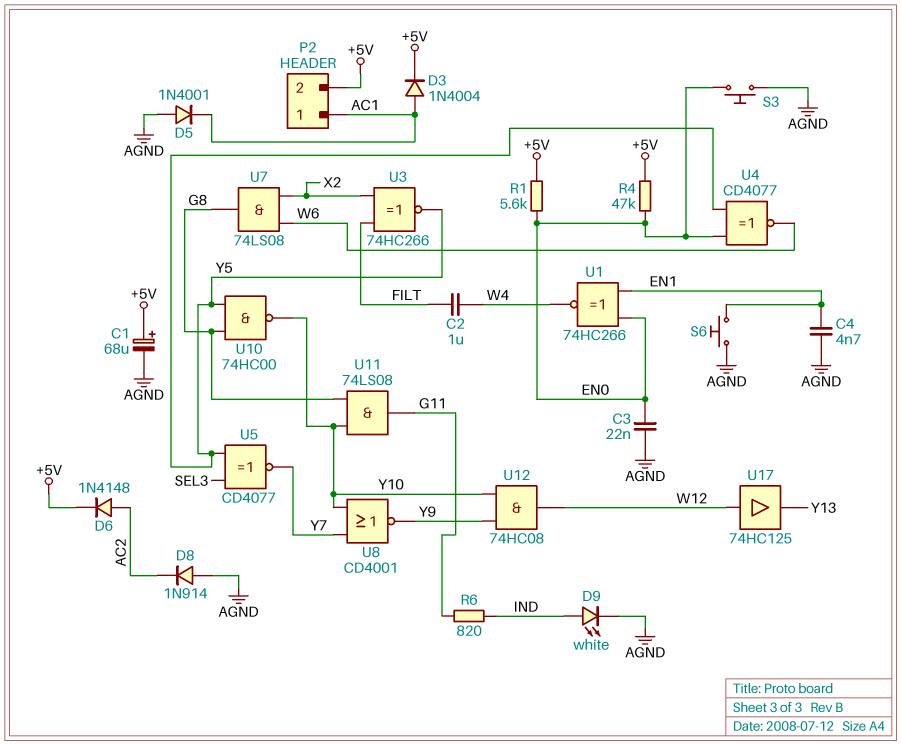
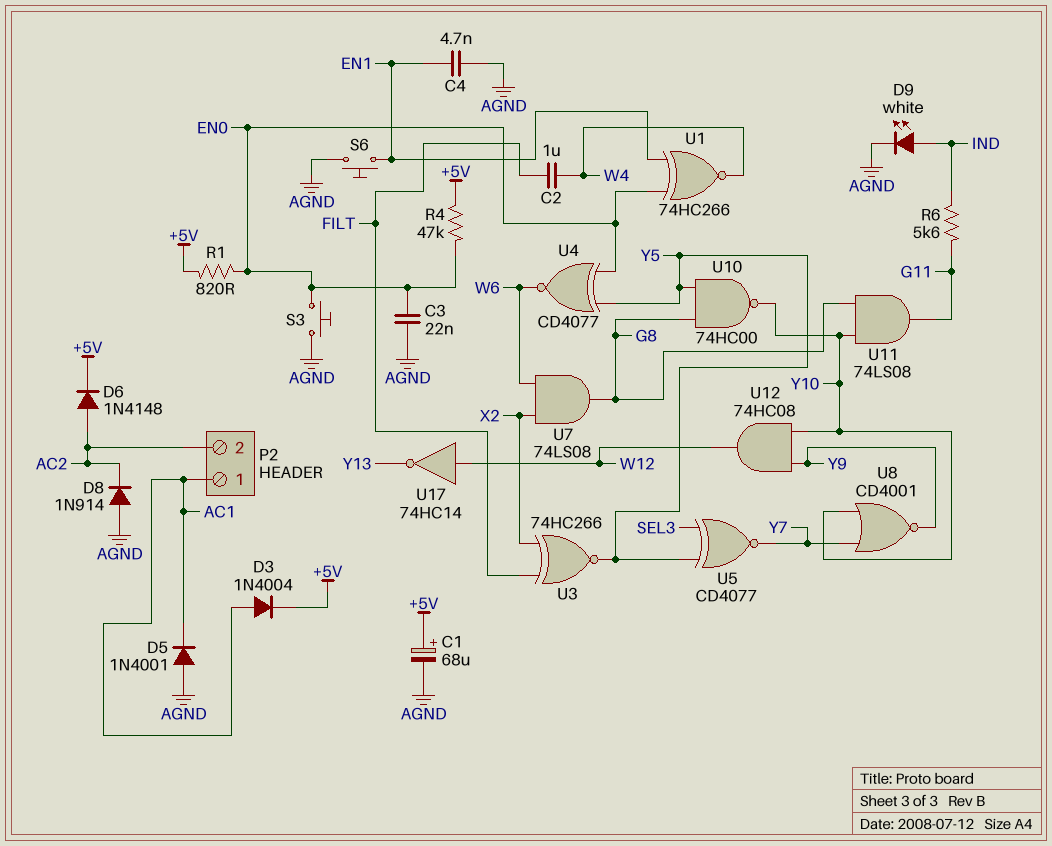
P2 pin 2: +5V -> AC2
R1: 5.6k (+5V, EN0) -> 820 (+5V, EN0)
R6: 820 (G11, IND) -> 5.6k (G11, IND)
U17: buffer 74HC125 (in W12, out Y13) -> NOT 74HC14 (in W12, out Y13)

